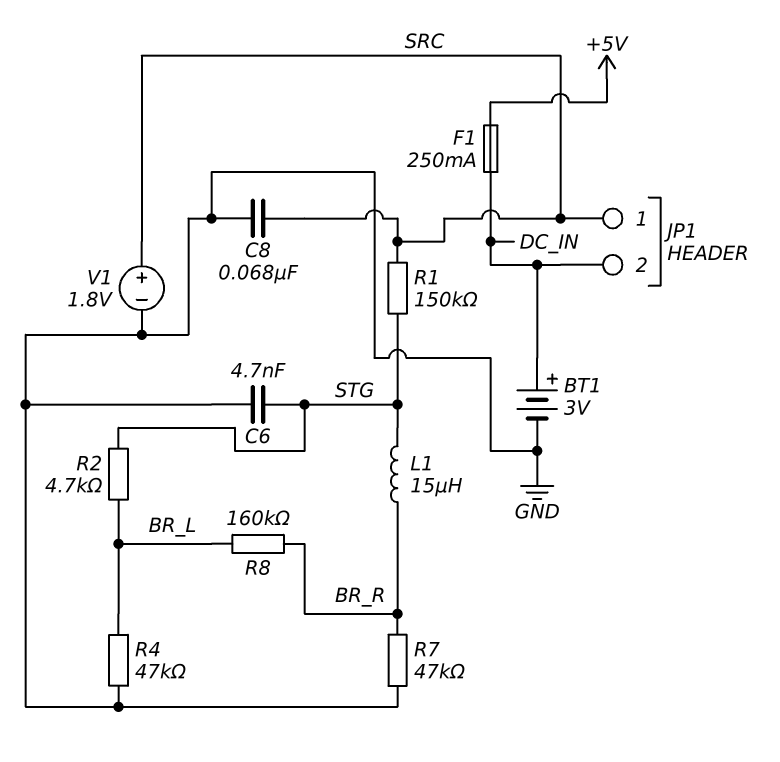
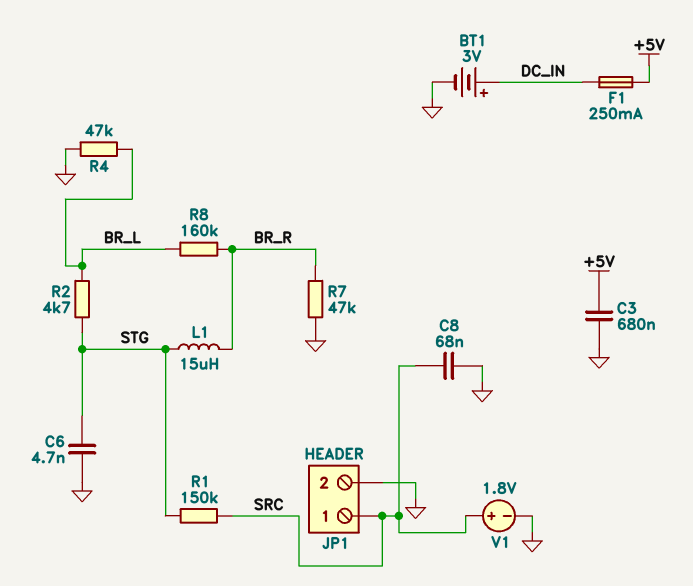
C3: none -> 680nF (+5V, GND)
JP1 pin 2: DC_IN -> GND

